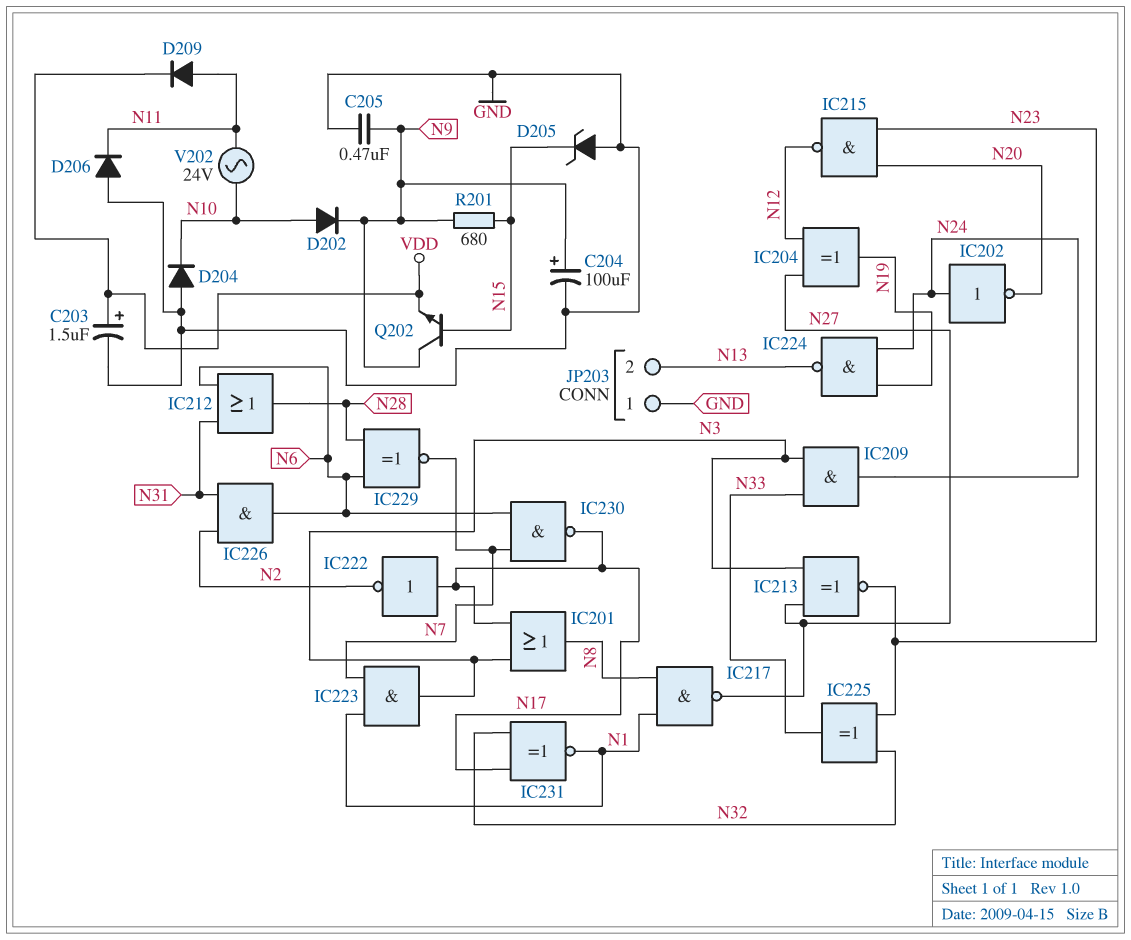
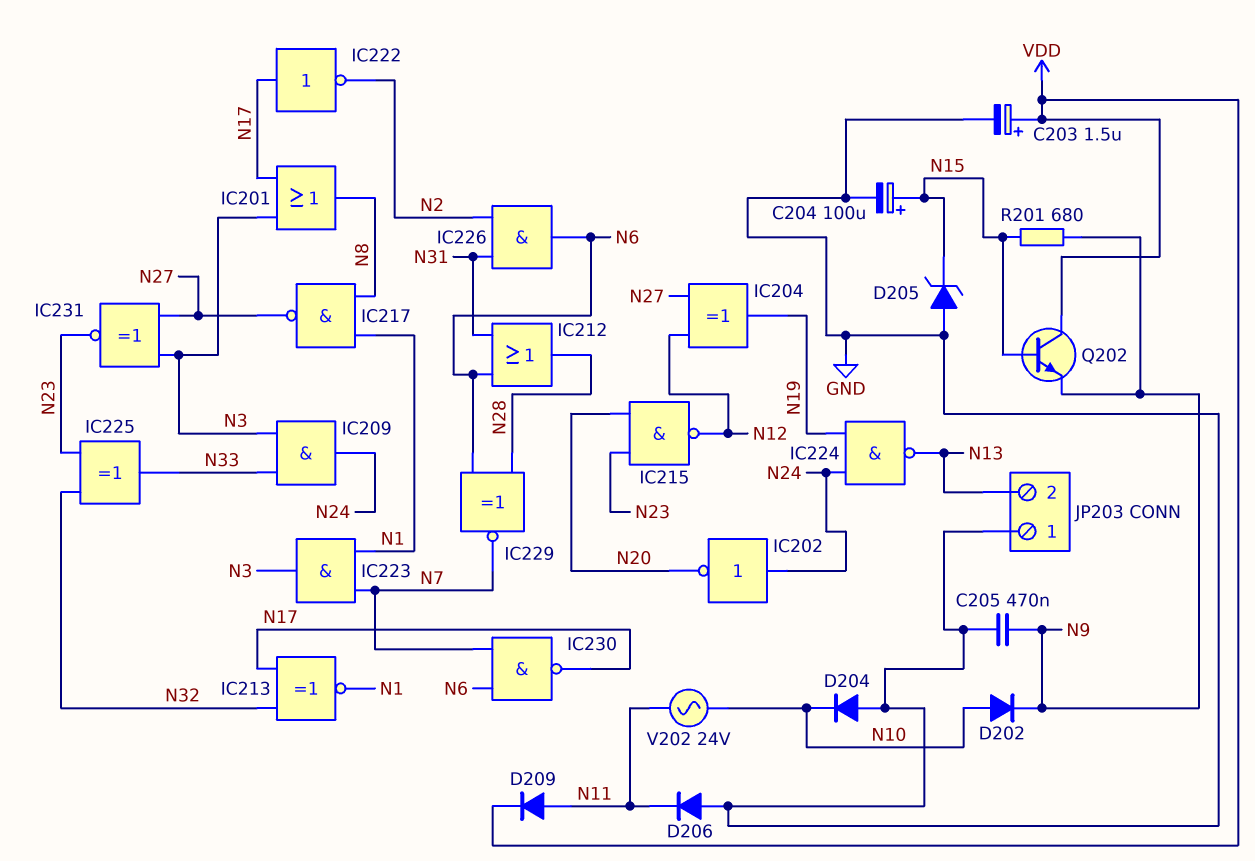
C204: 100uF (plus N9, minus GND) -> 100uF (plus N15, minus GND)
IC213: XNOR (in N3, in N27, out N23) -> XNOR (in N17, in N32, out N1)
IC231: XNOR (in N17, in N32, out N1) -> XNOR (in N3, in N27, out N23)
Q202: NPN (B N15, C N9, E VDD) -> NPN (B N15, C VDD, E N9)

